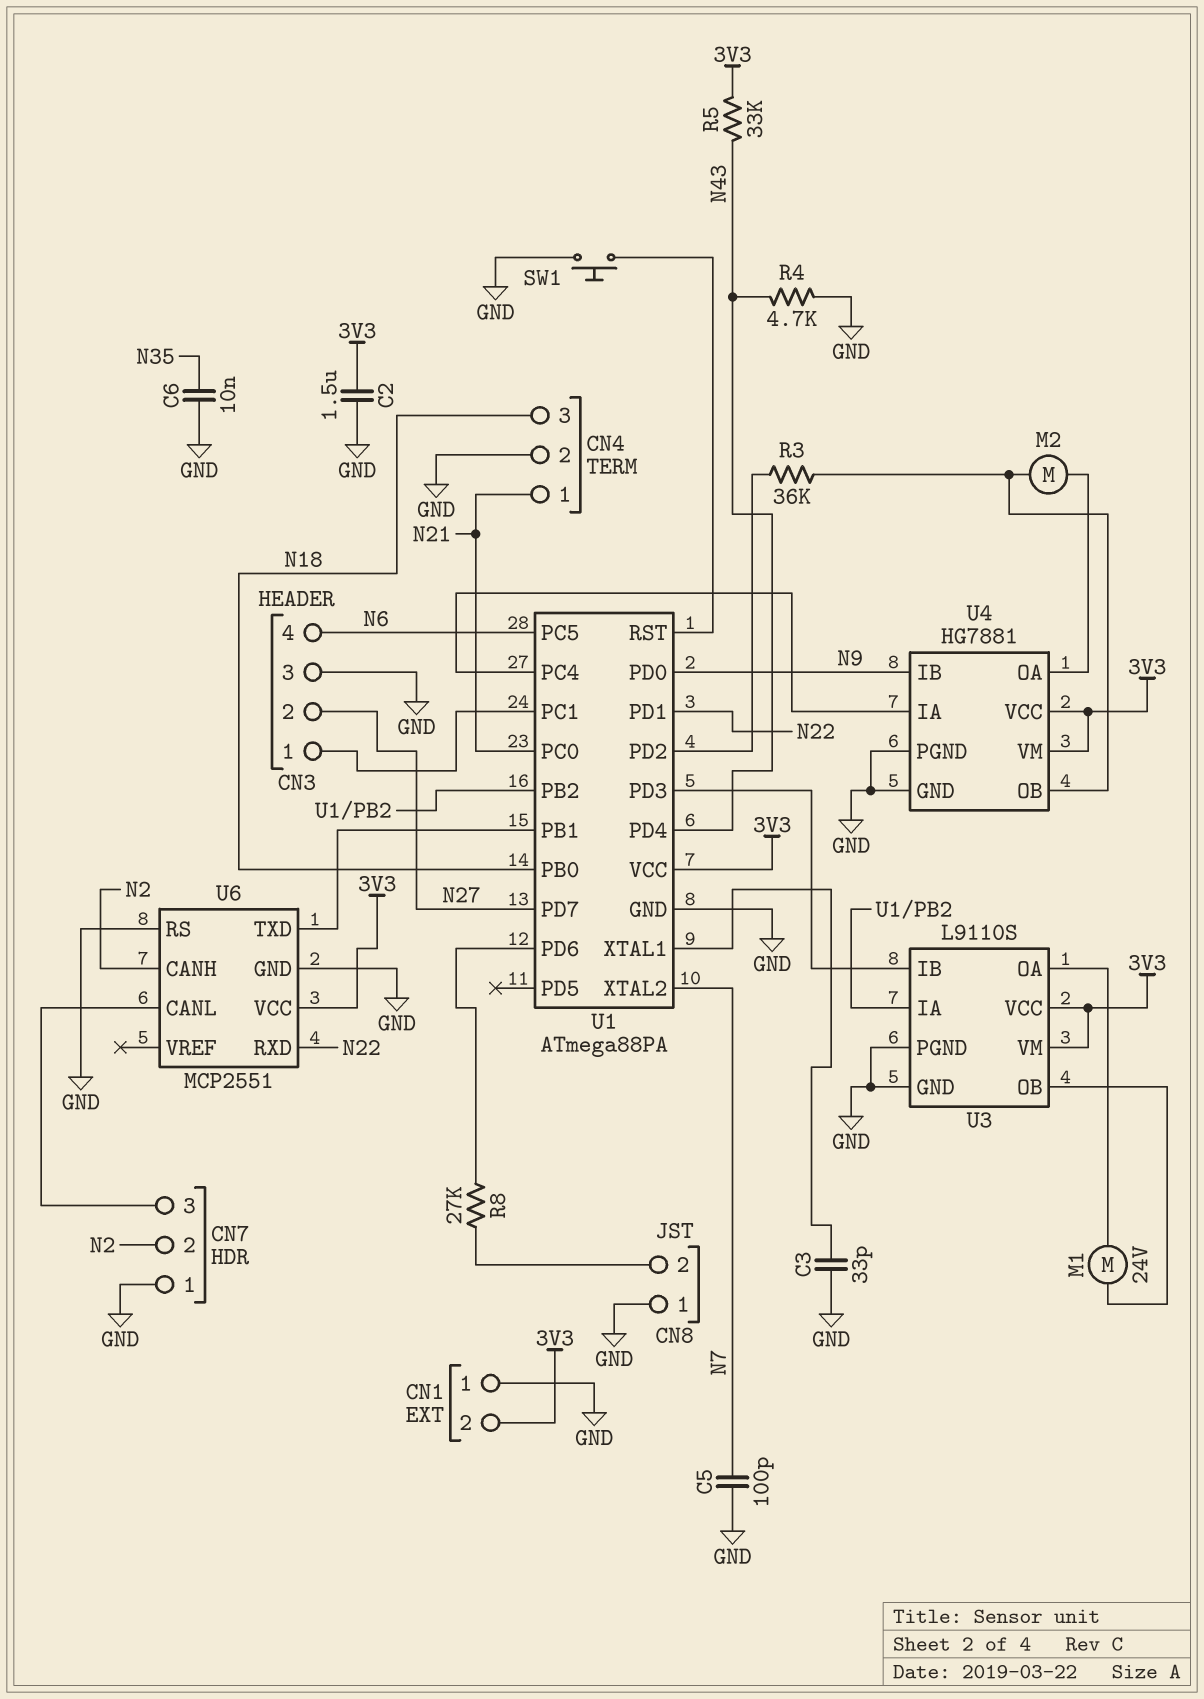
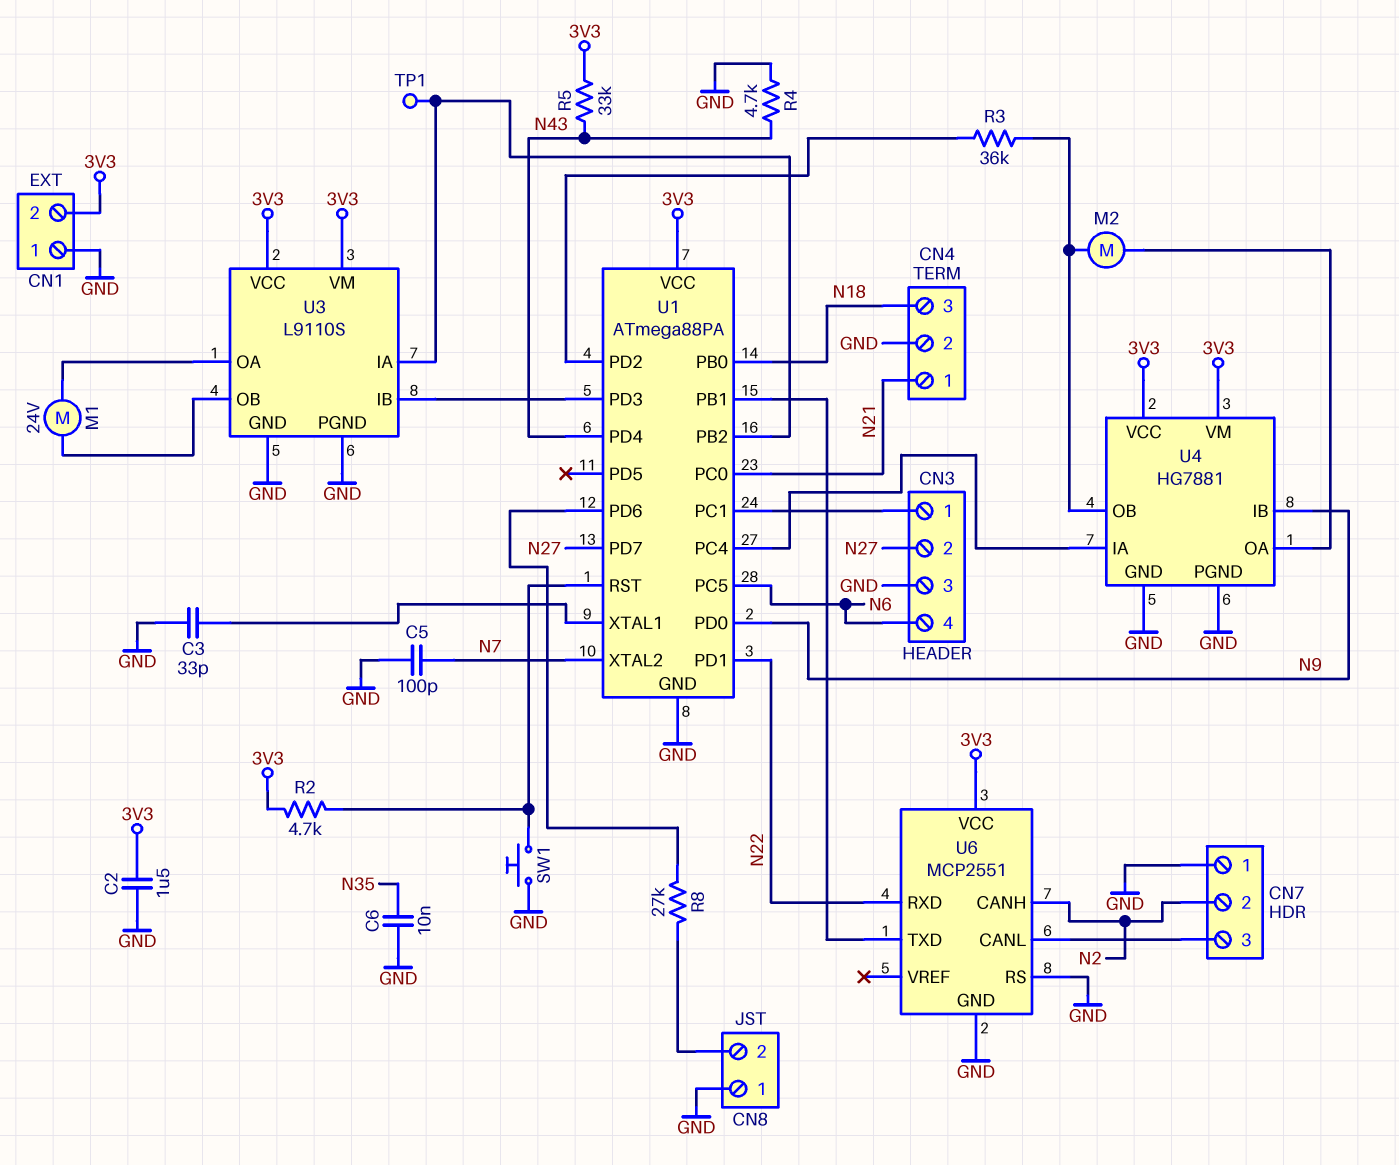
R2: none -> 4.7k (3V3, U1/RST)
TP1: none -> test point (U1/PB2)

